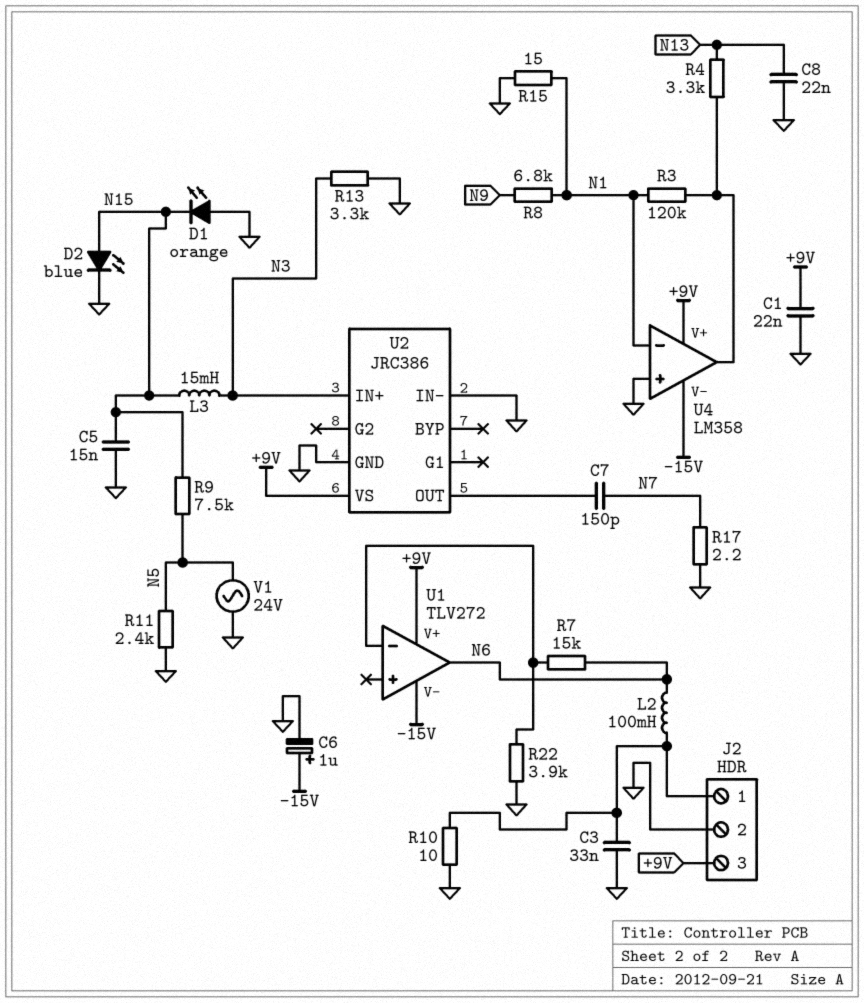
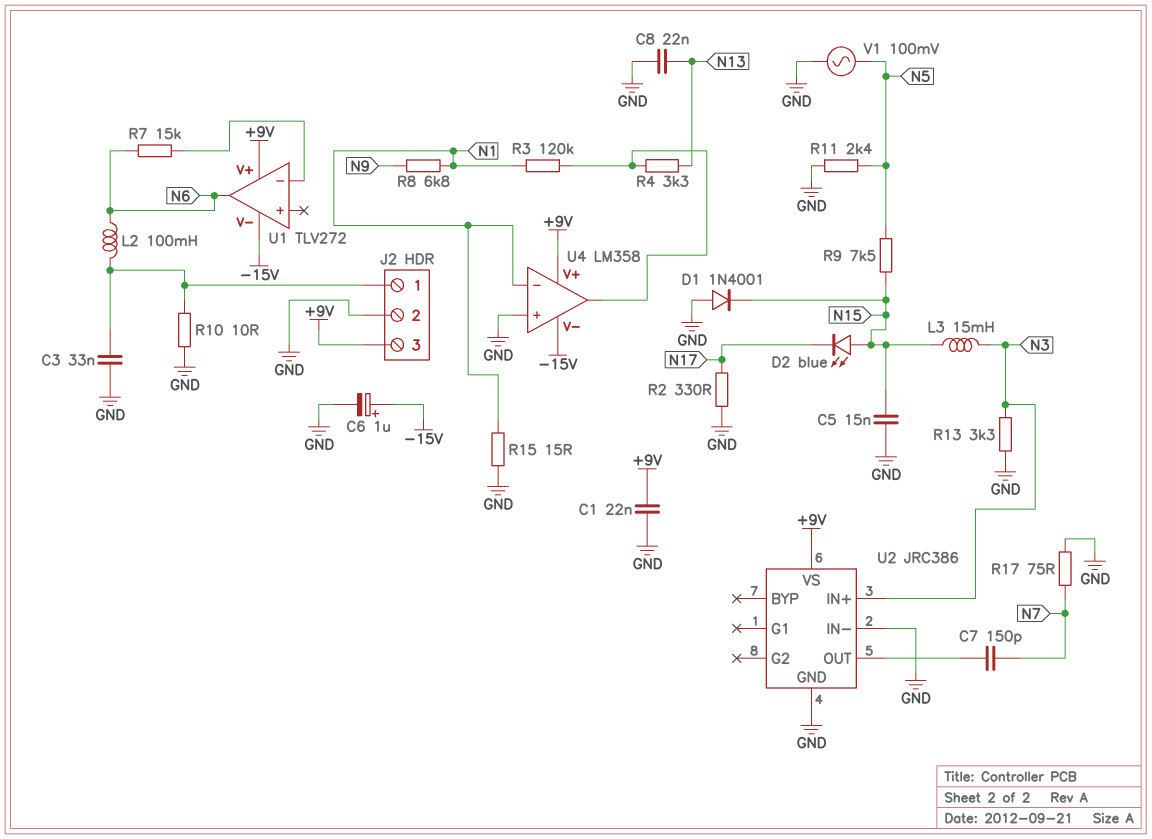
D1: LED orange (A GND, K N15) -> diode 1N4001 (A GND, K N15)
D2: LED blue (A N15, K GND) -> LED blue (A N15, K N17)
R2: none -> 330 (GND, N17)
R17: 2.2 (GND, N7) -> 75 (GND, N7)
R22: 3.9k (GND, U1/in-) -> none
V1: AC 24V (GND, N5) -> AC 100mV (GND, N5)

